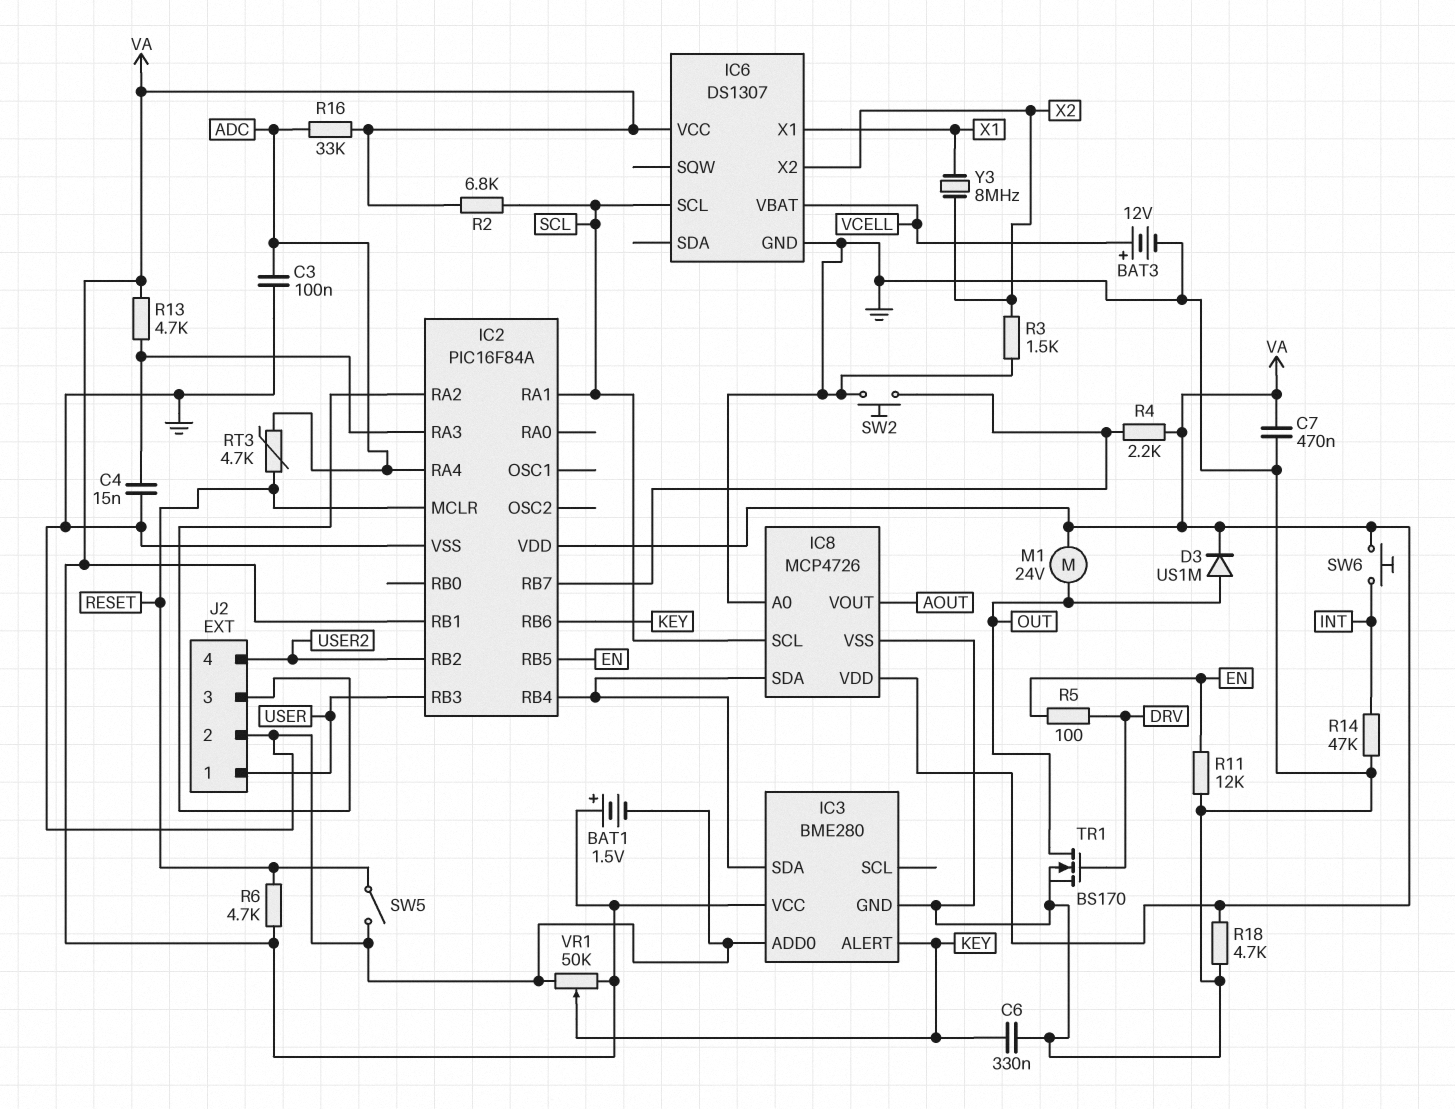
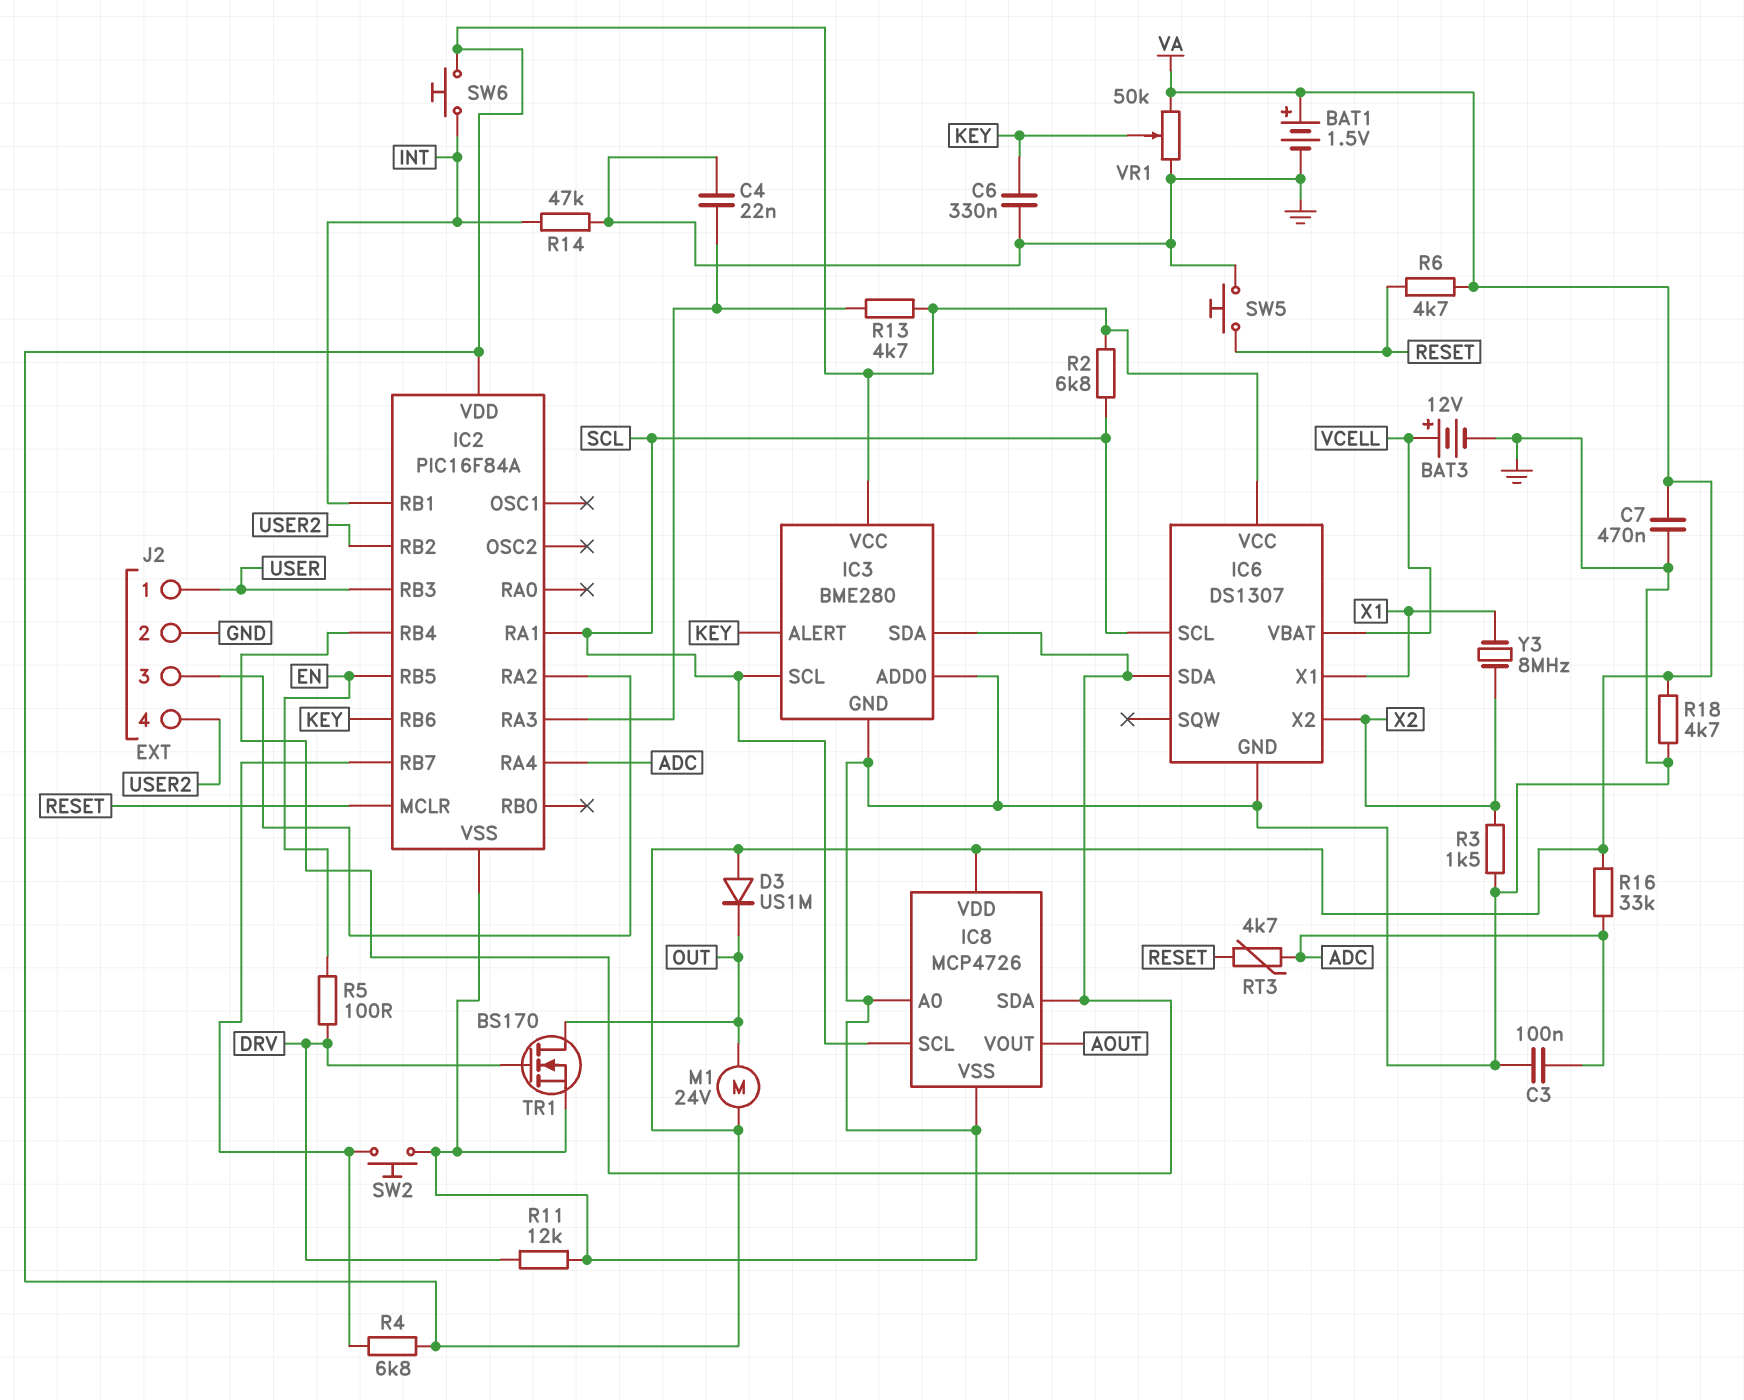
C4: 15nF (GND, IC2/RA3) -> 22nF (GND, IC2/RA3)
D3: diode US1M (A OUT, K VA) -> diode US1M (A VA, K OUT)
IC2 pin RB1: VA -> INT
IC3 pin SCL: none -> SCL
IC6 pin SDA: none -> IC2/RB4
R4: 2.2k (IC2/RB7, VA) -> 6.8k (IC2/RB7, VA)
R11: 12k (EN, GND) -> 12k (DRV, GND)
SW5: switch (GND, RESET) -> button (GND, RESET)

